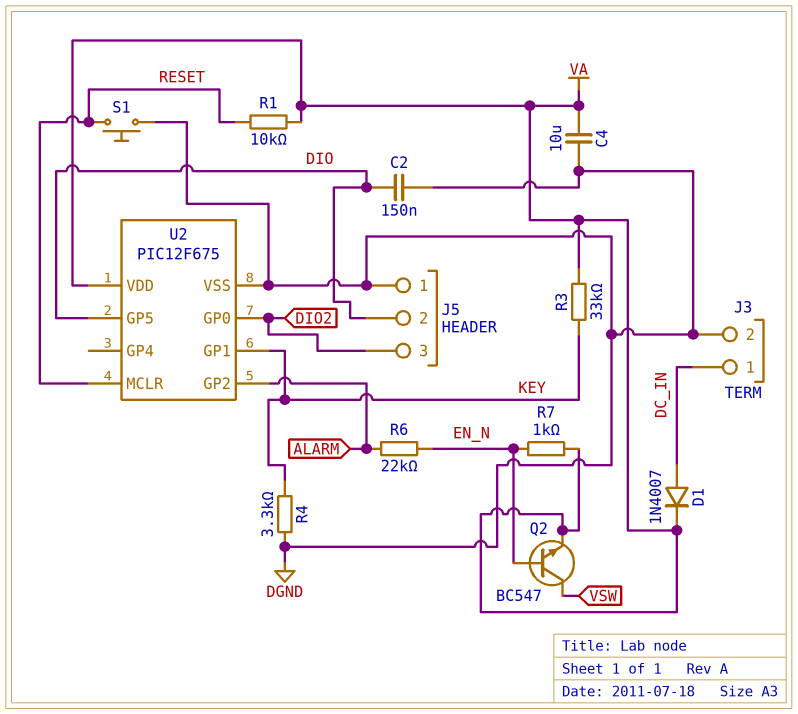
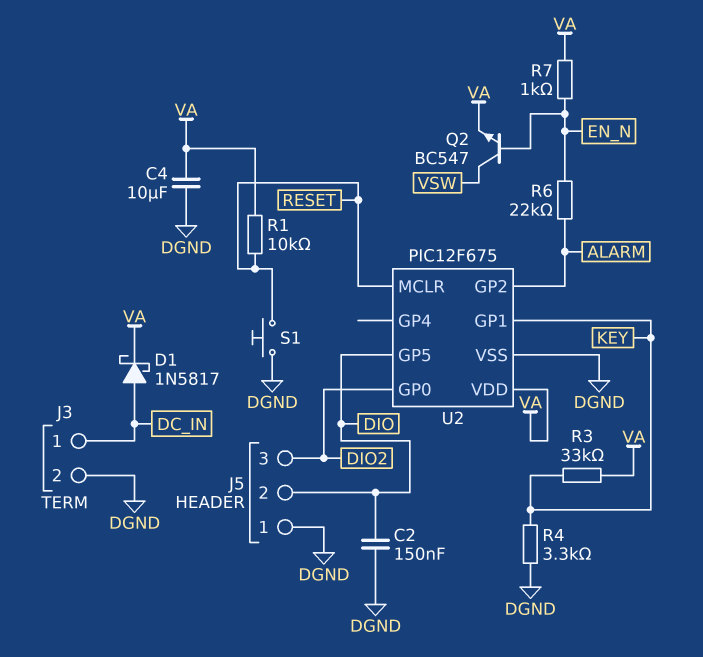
D1: diode 1N4007 (A DC_IN, K VA) -> schottky 1N5817 (A DC_IN, K VA)

